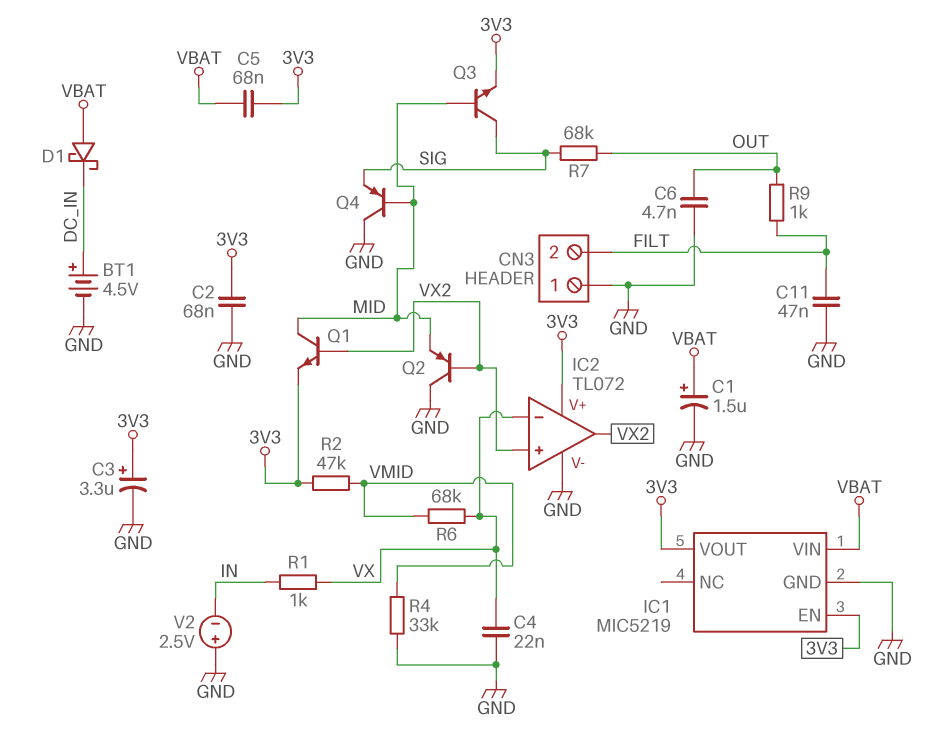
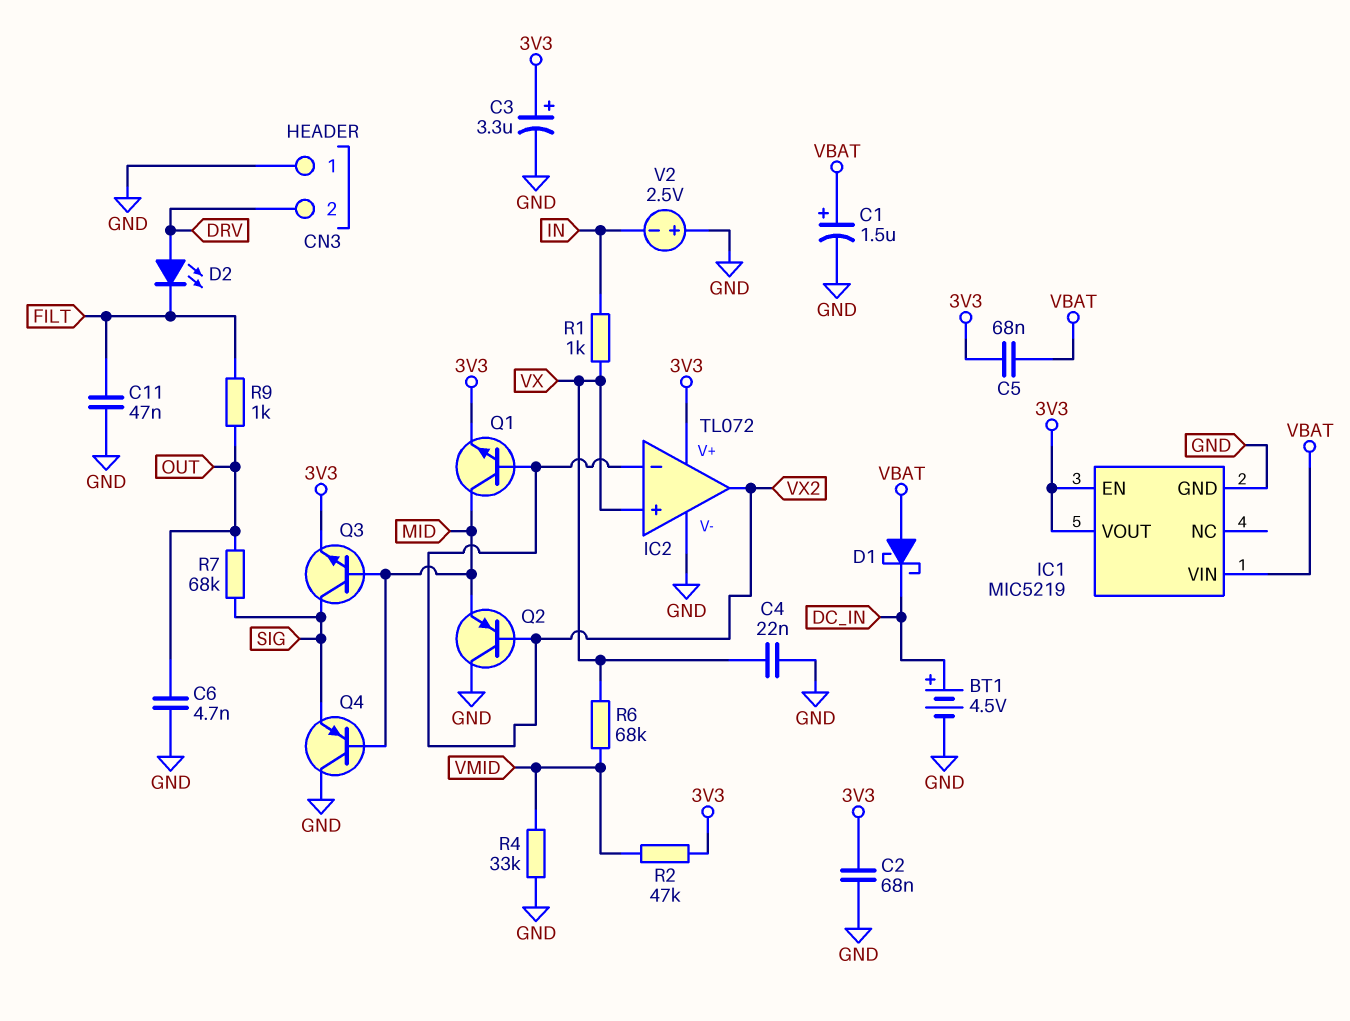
CN3 pin 2: FILT -> DRV
D2: none -> LED (A DRV, K FILT)
IC2 pin in+: VX2 -> VX
IC2 pin in-: VX -> VX2

